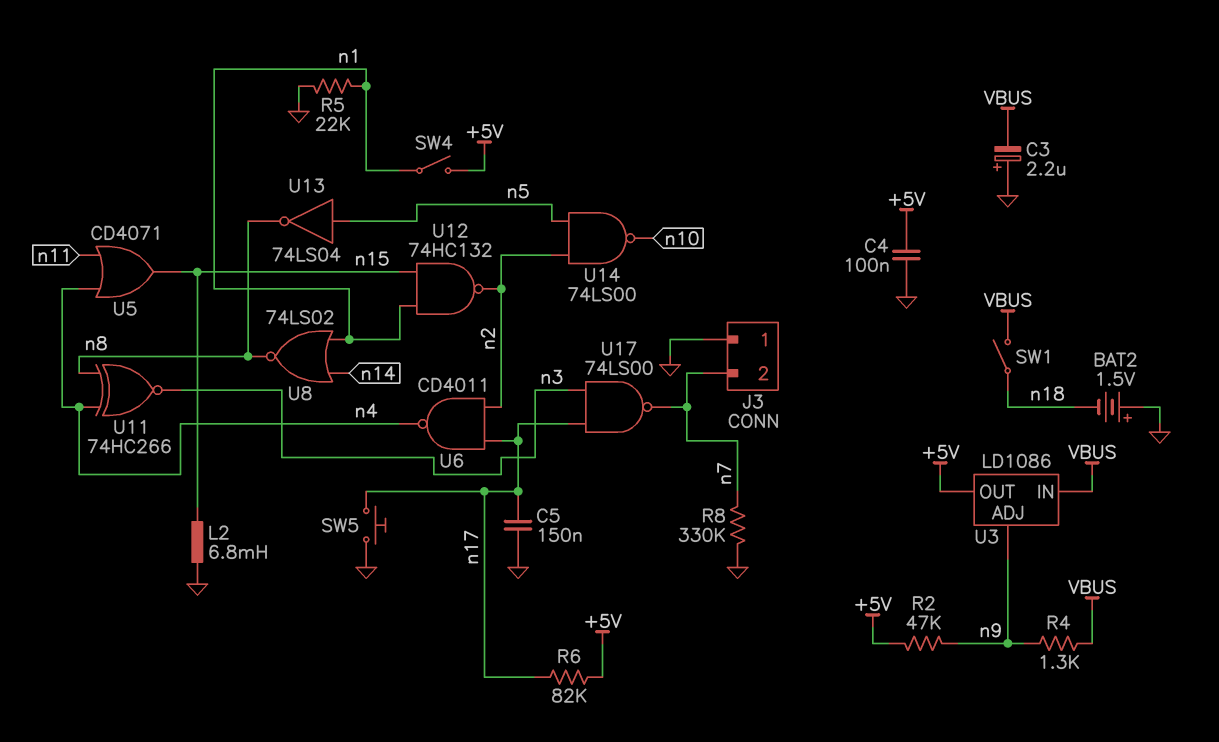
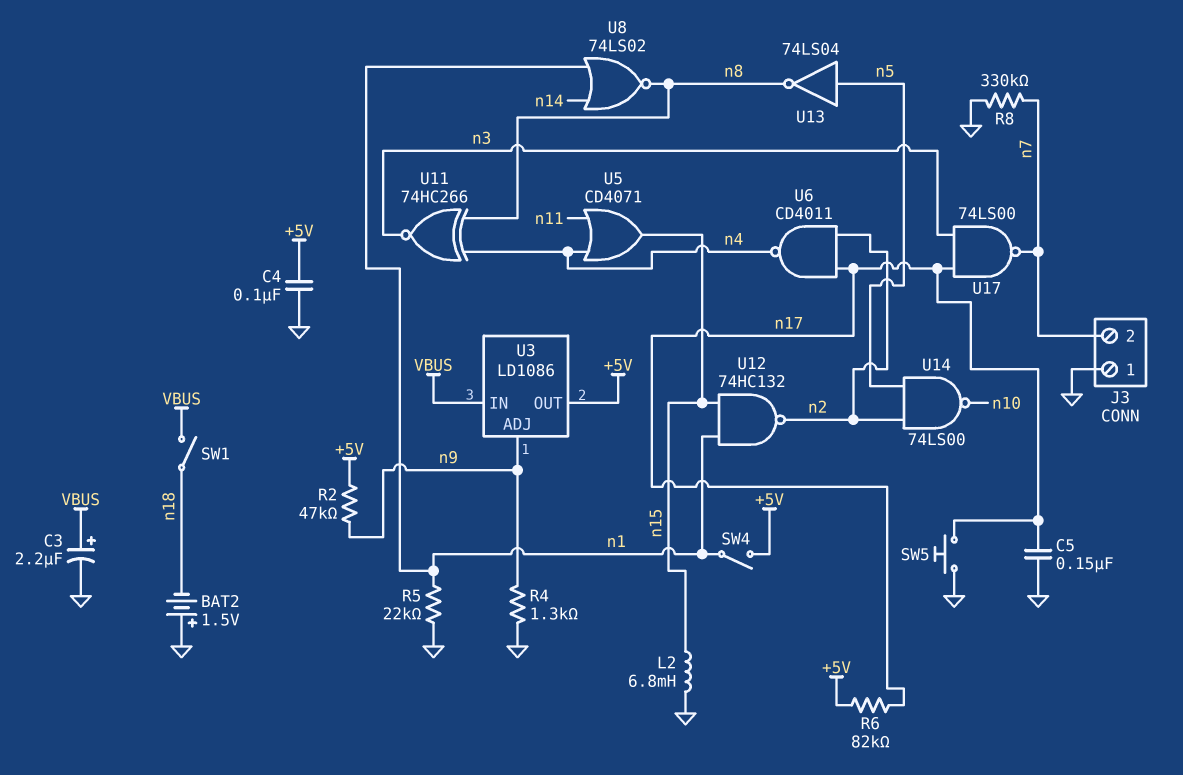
C3: 2.2uF (plus GND, minus VBUS) -> 2.2uF (plus VBUS, minus GND)
R4: 1.3k (VBUS, n9) -> 1.3k (GND, n9)

